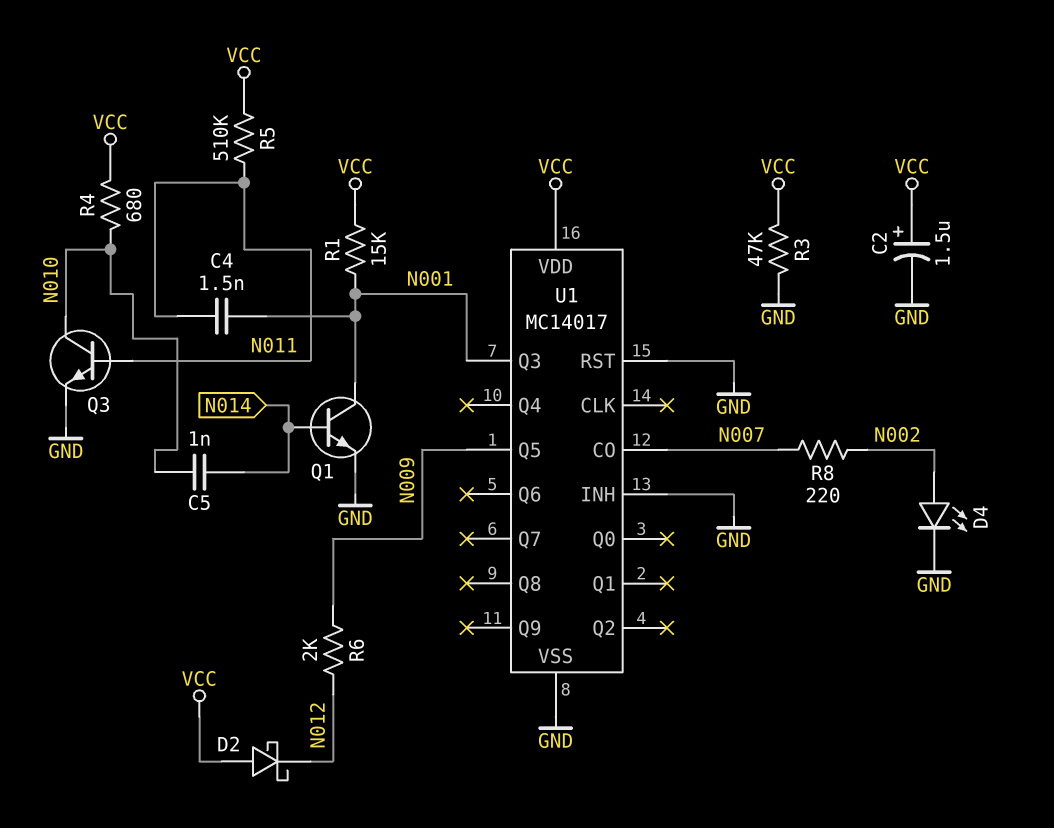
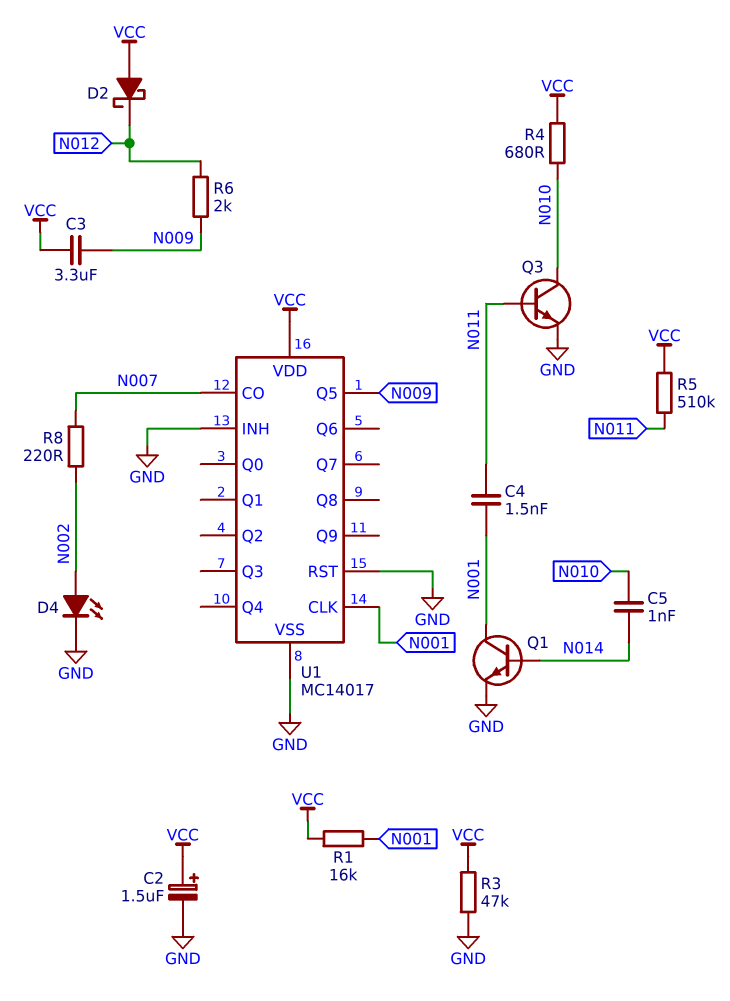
C3: none -> 3.3uF (N009, VCC)
R1: 15k (N001, VCC) -> 16k (N001, VCC)
U1 pin CLK: none -> N001
U1 pin Q3: N001 -> none

